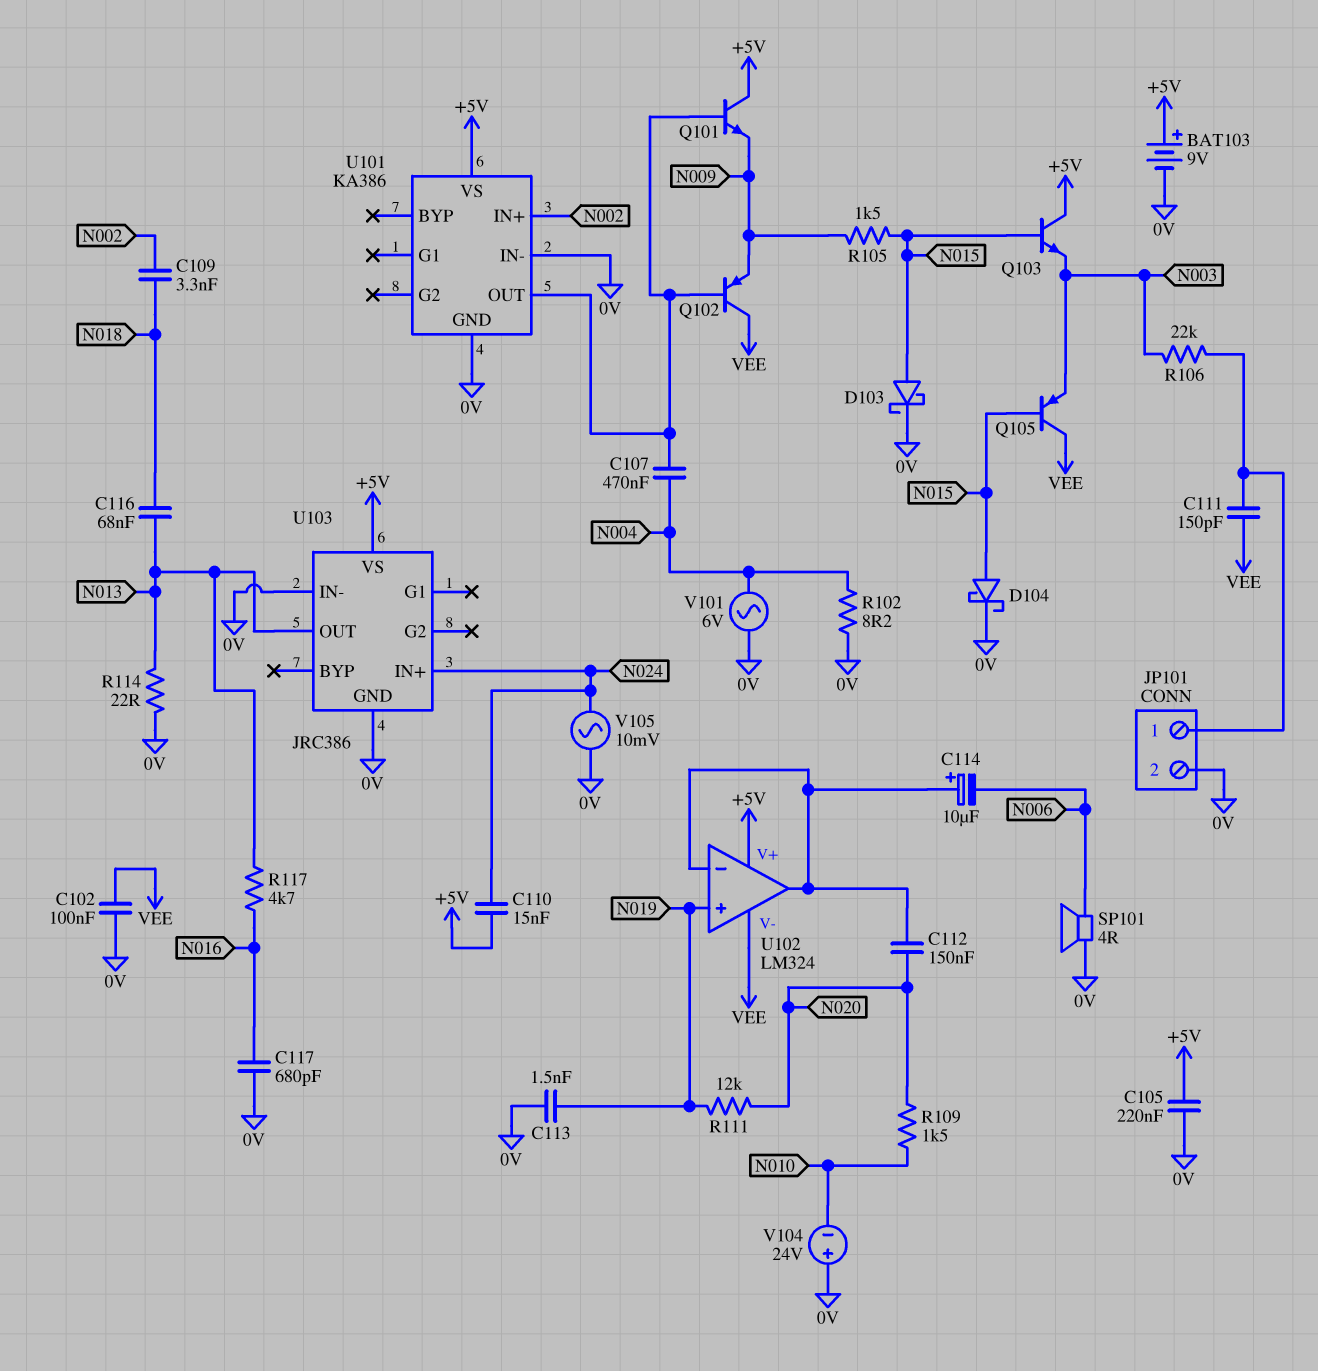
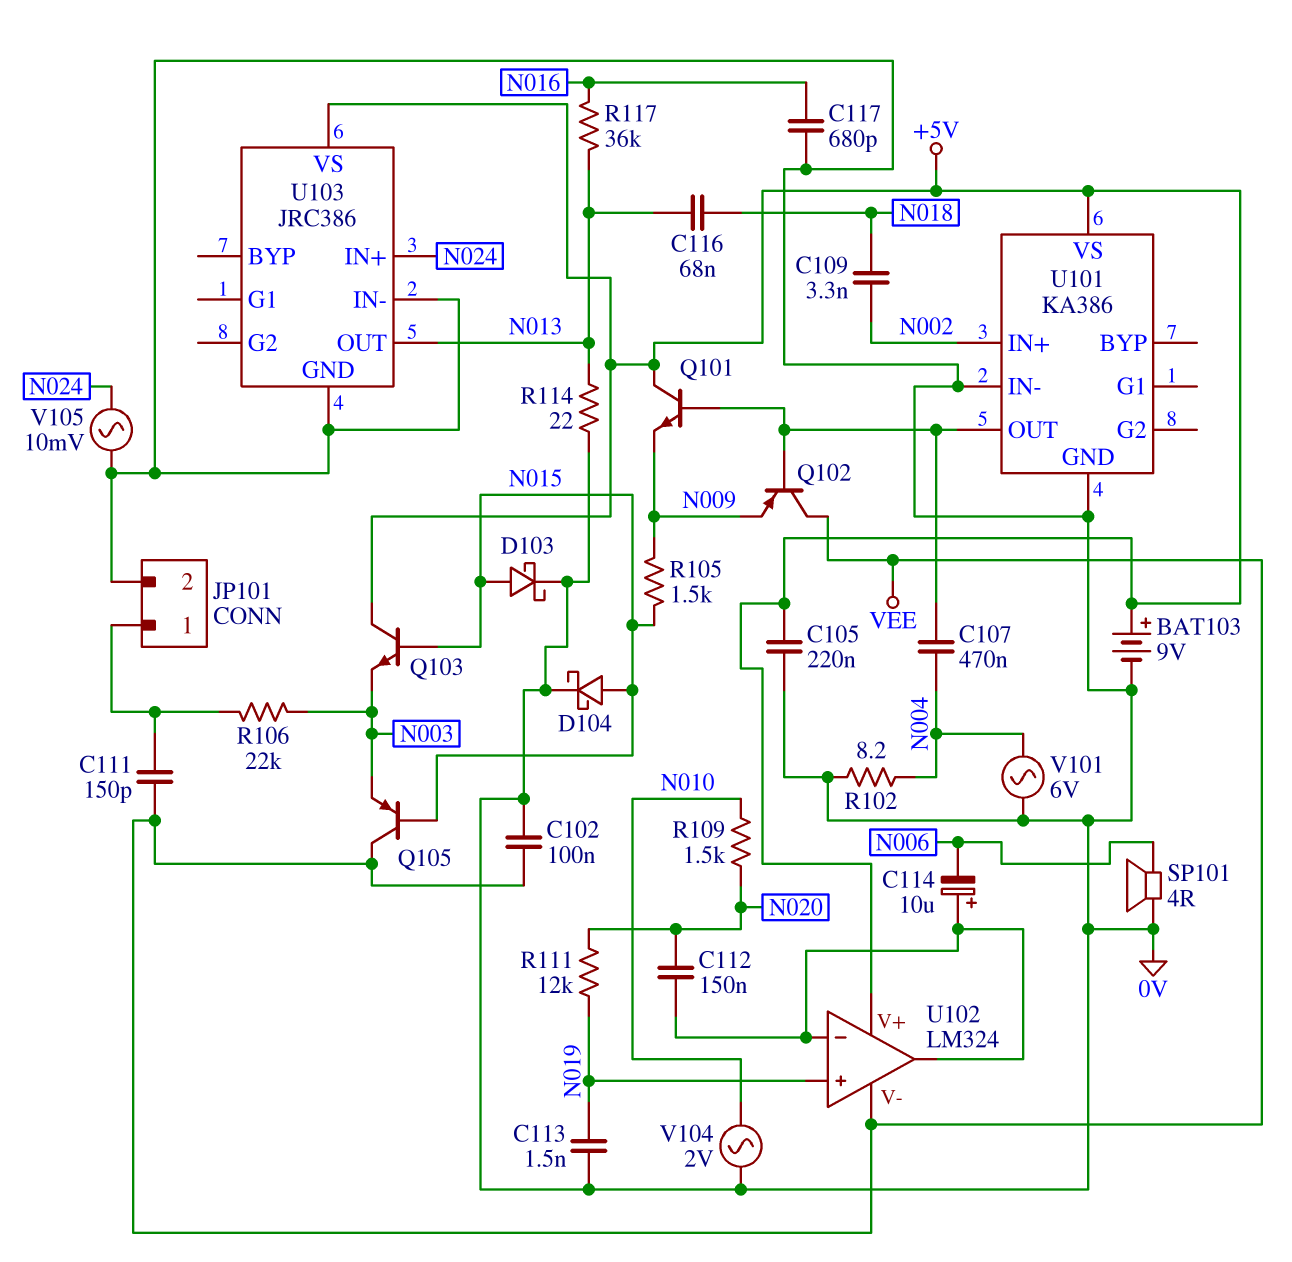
C110: 15nF (+5V, N024) -> none
R117: 4.7k (N013, N016) -> 36k (N013, N016)
V104: 24V (plus 0V, minus N010) -> AC 2V (0V, N010)

